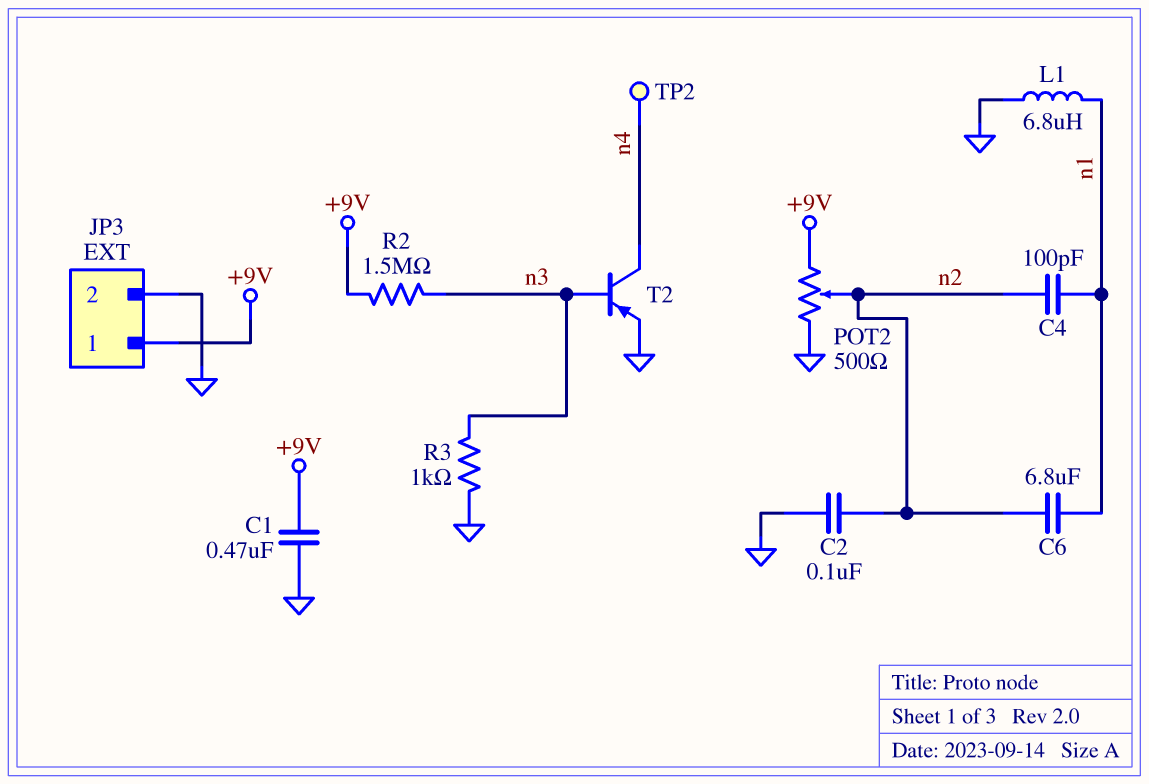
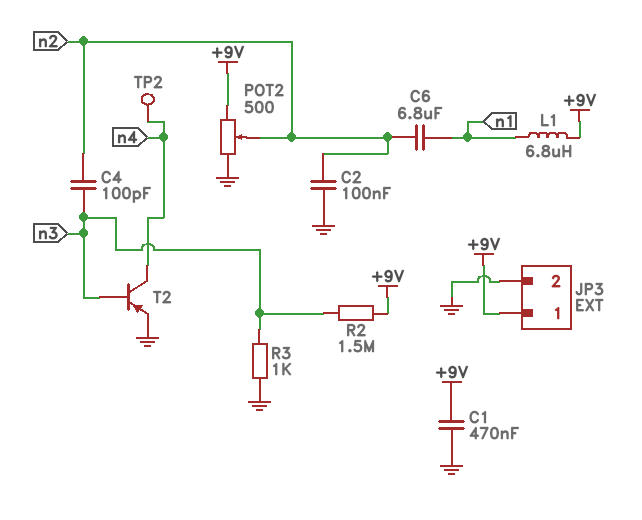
C4: 100pF (n1, n2) -> 100pF (n2, n3)
L1: 6.8uH (GND, n1) -> 6.8uH (+9V, n1)

